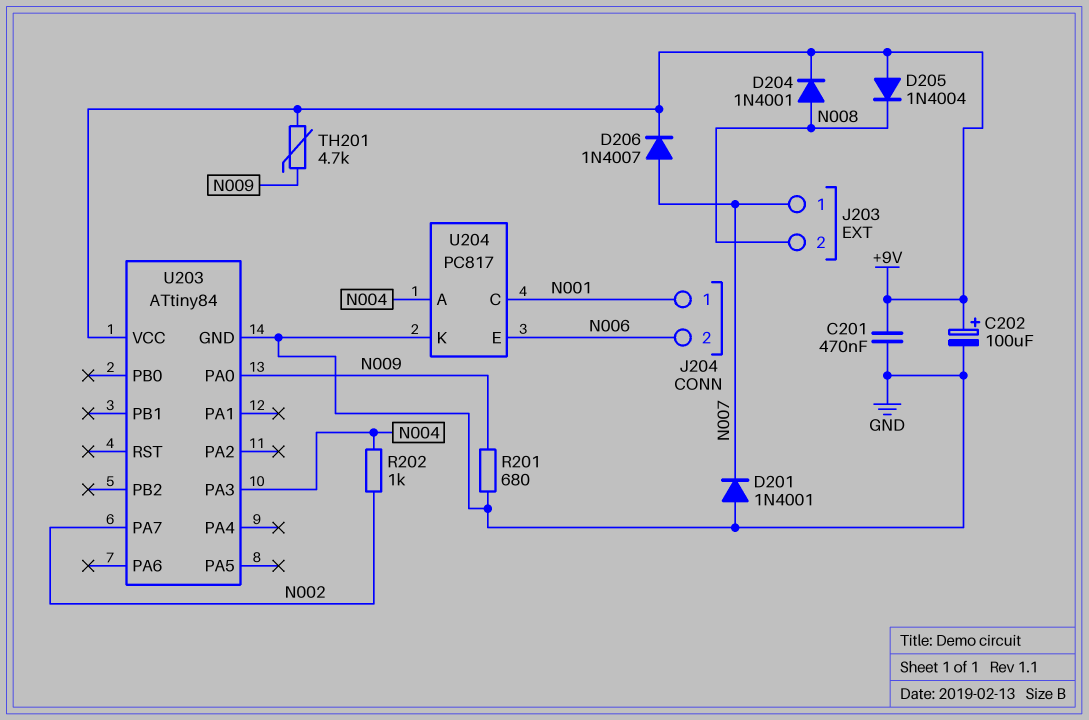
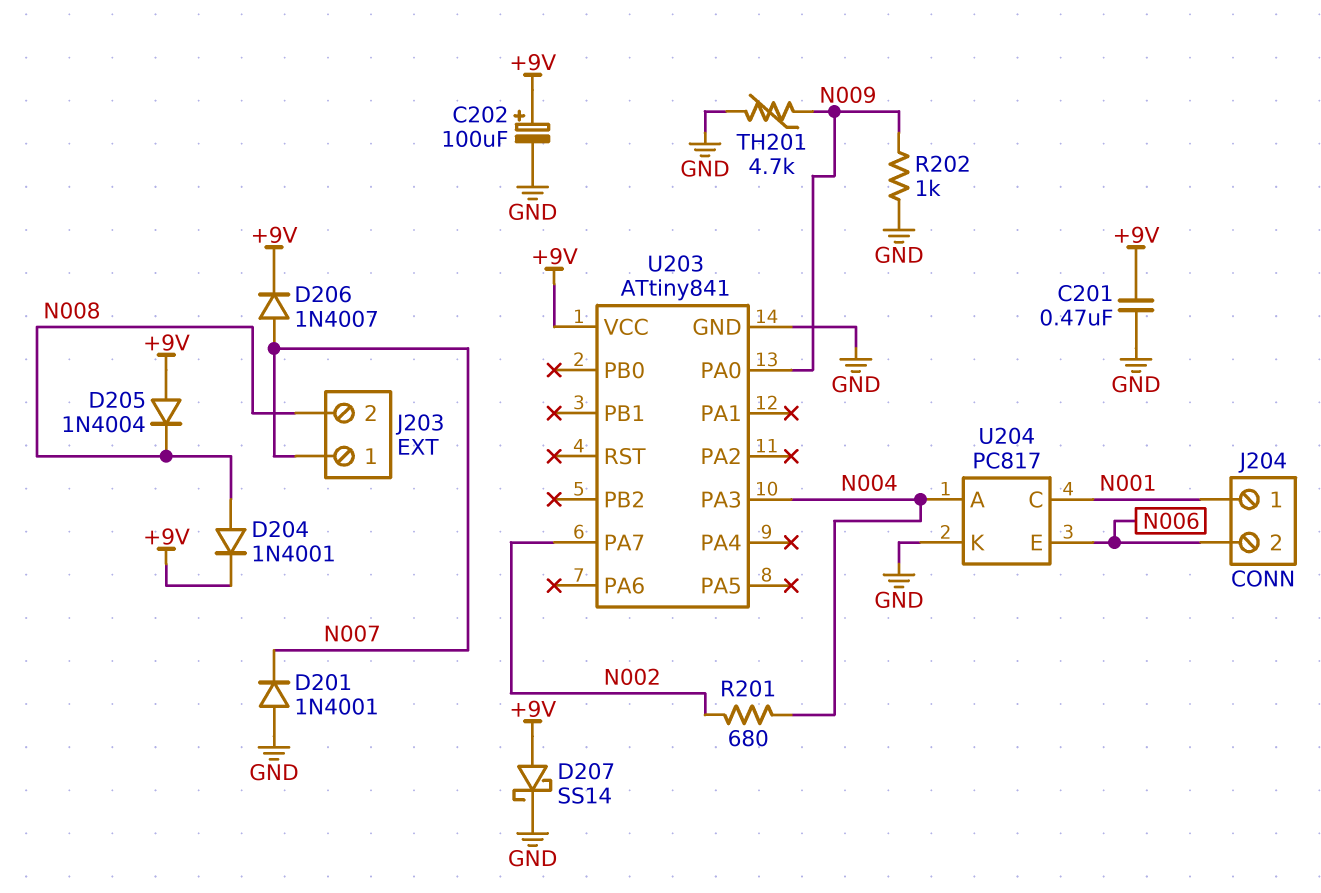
D207: none -> schottky SS14 (A +9V, K GND)
R201: 680 (GND, N009) -> 680 (N002, N004)
R202: 1k (N002, N004) -> 1k (GND, N009)
TH201: 4.7k (+9V, N009) -> 4.7k (GND, N009)
U203: ATtiny84 -> ATtiny841

